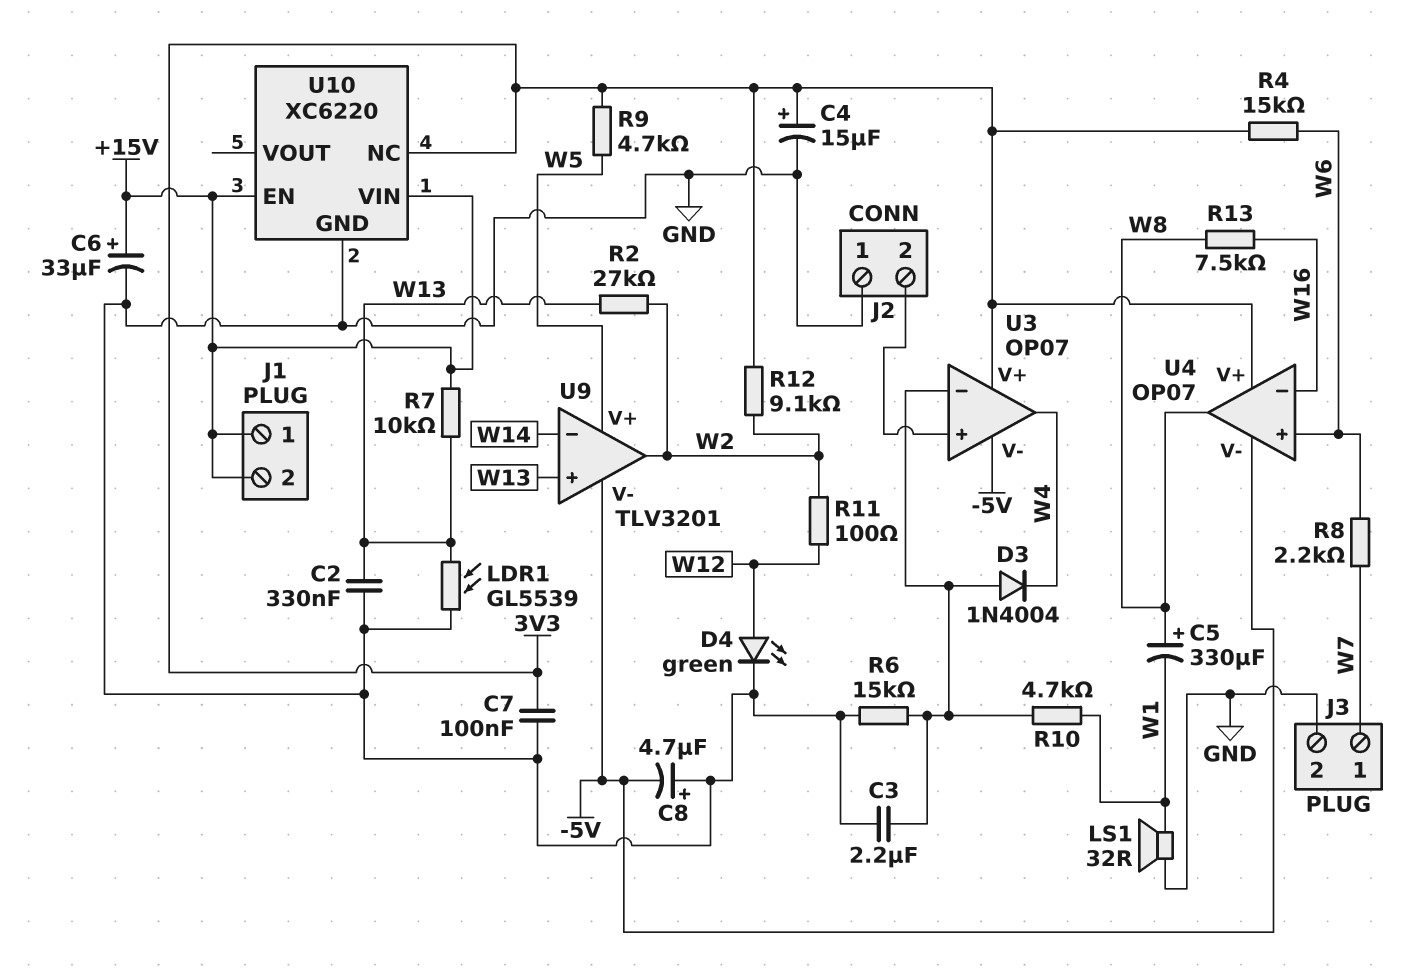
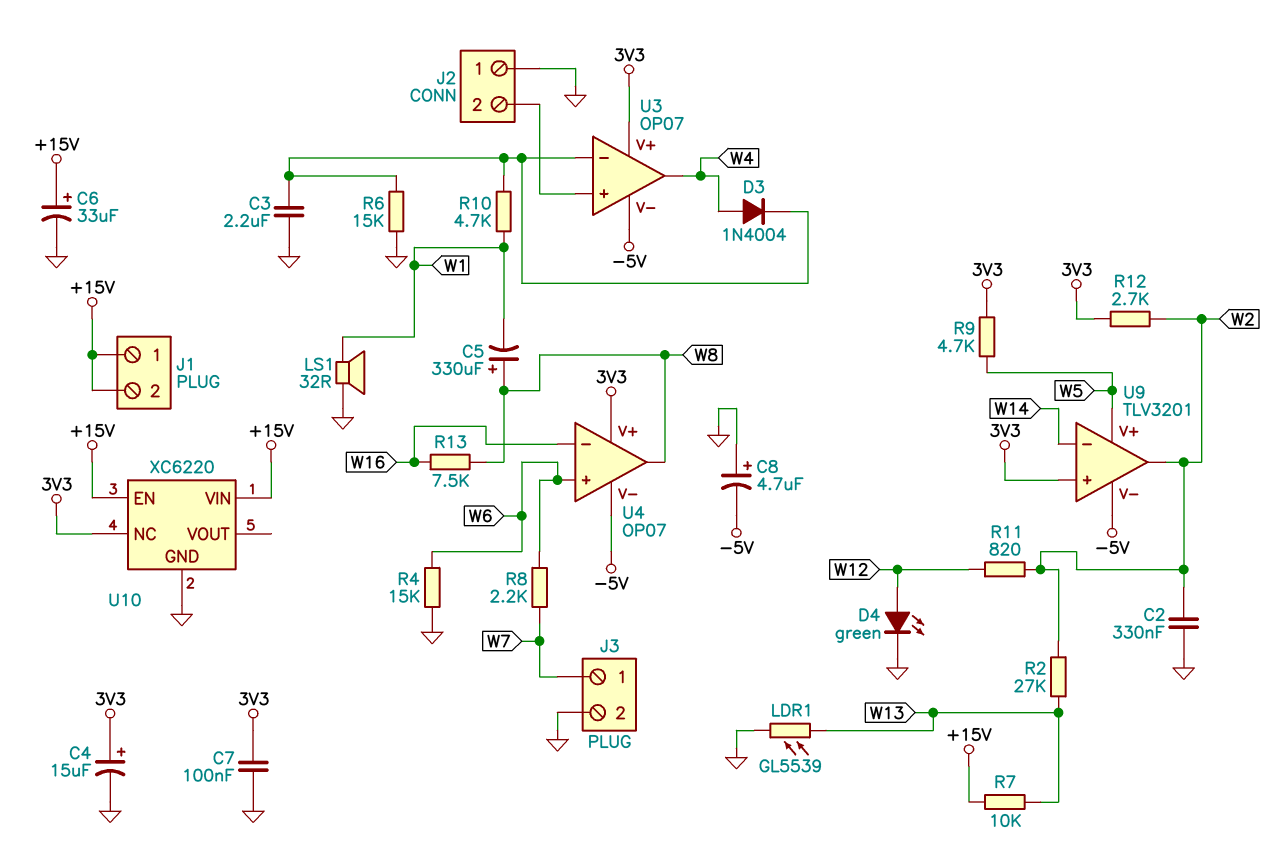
C2: 330nF (GND, W13) -> 330nF (GND, W2)
D3: diode 1N4004 (A U3/in-, K W4) -> diode 1N4004 (A W4, K U3/in-)
R4: 15k (3V3, W6) -> 15k (GND, W6)
R11: 100 (W2, W12) -> 820 (W2, W12)
R12: 9.1k (3V3, W2) -> 2.7k (3V3, W2)
U9 pin in+: W13 -> 3V3

